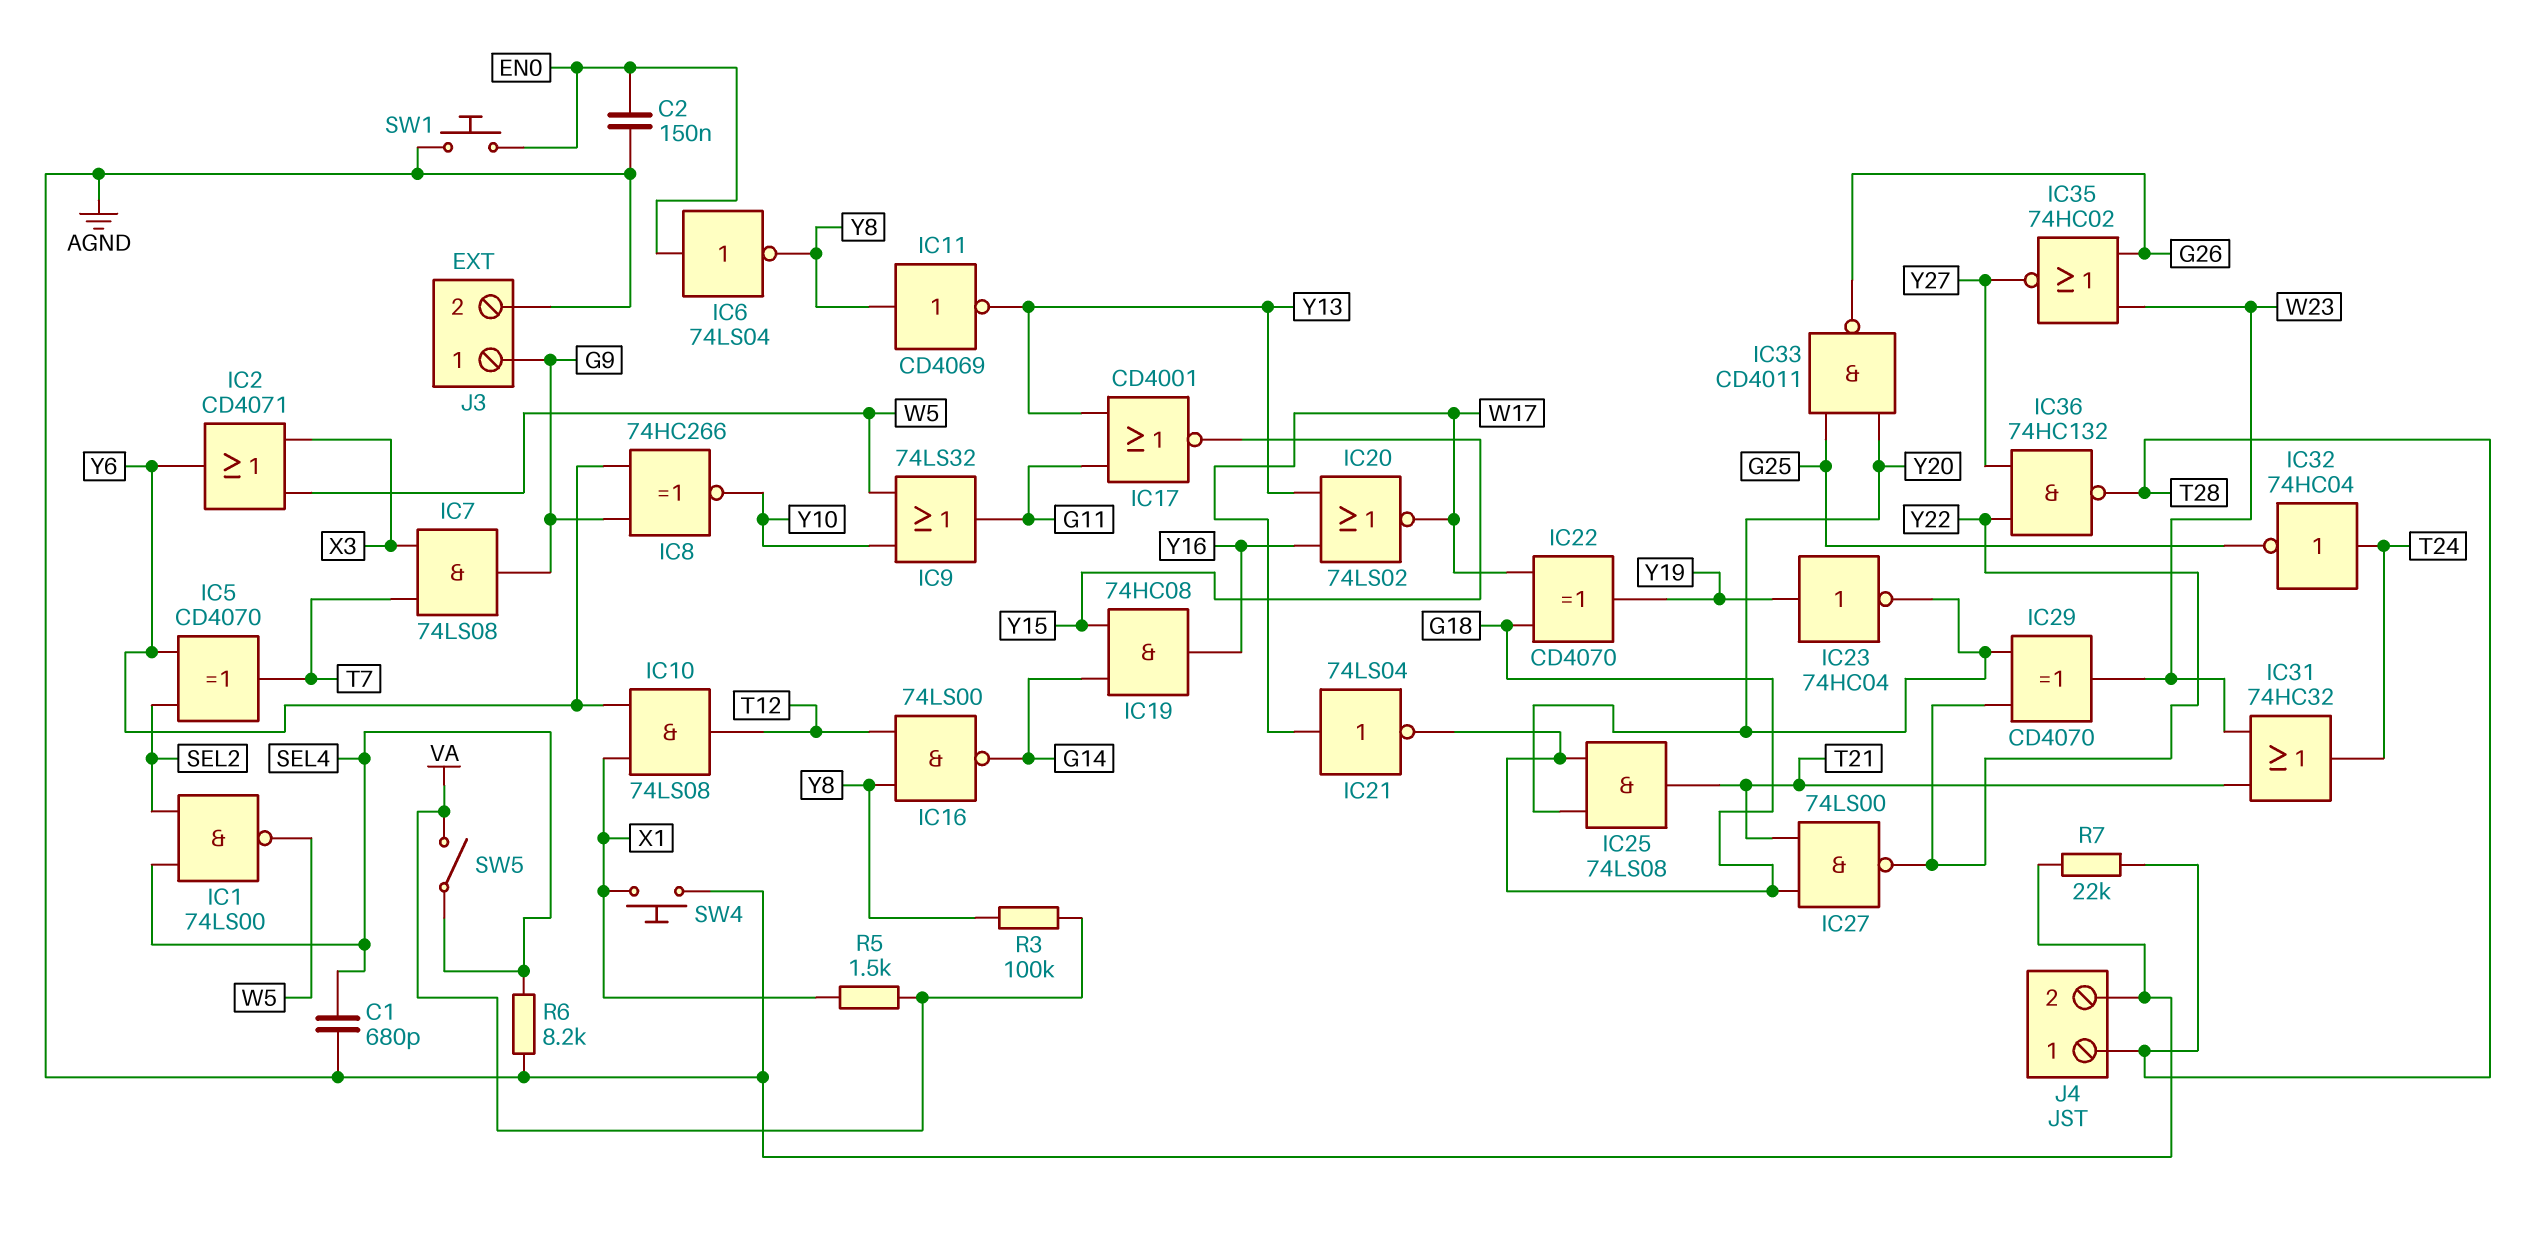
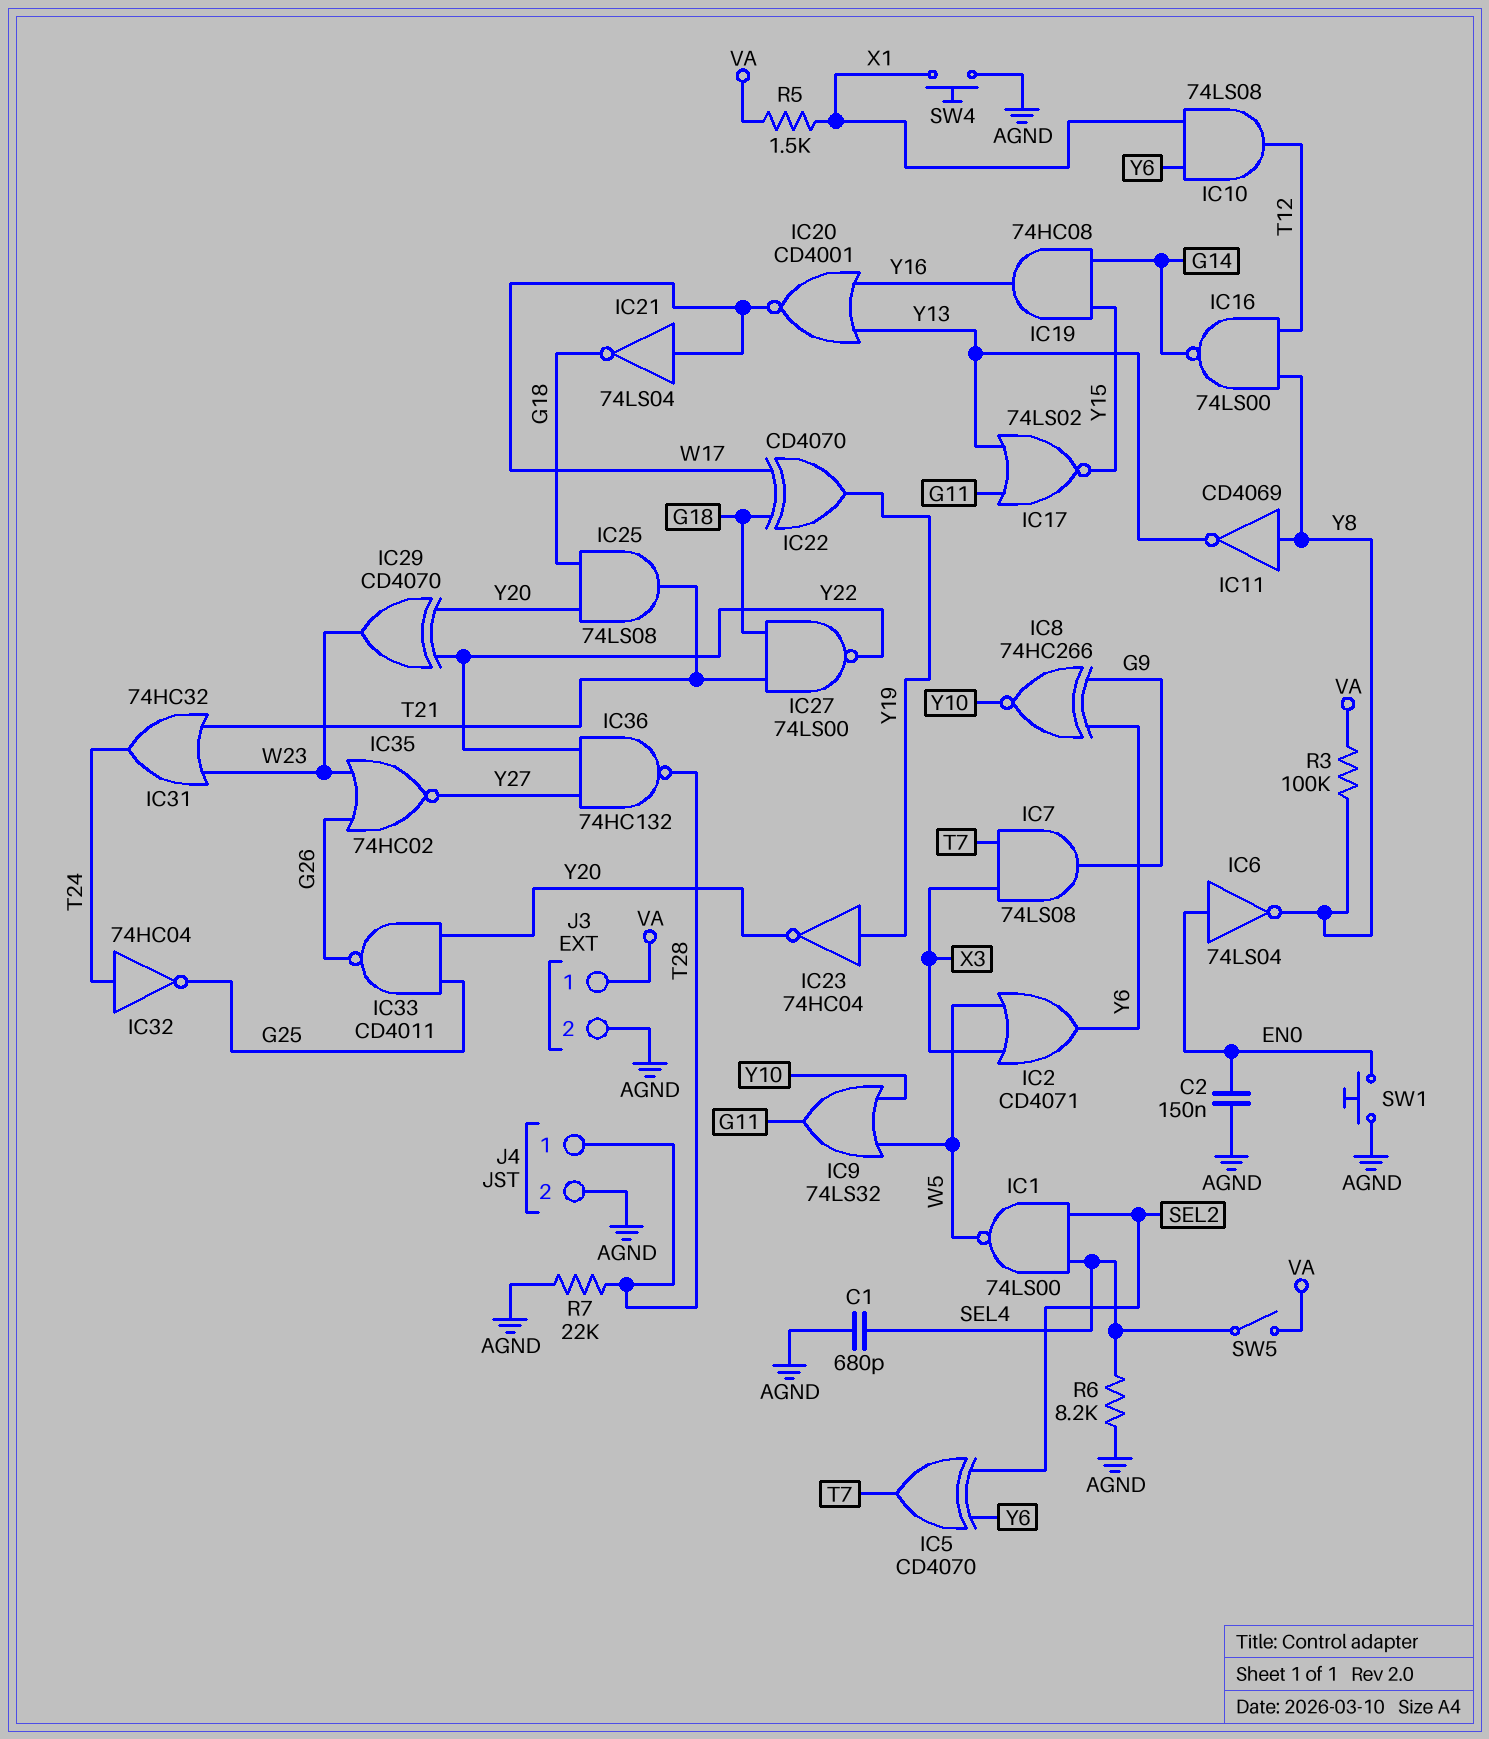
IC17: NOR CD4001 (in G11, in Y13, out Y15) -> NOR 74LS02 (in G11, in Y13, out Y15)
IC20: NOR 74LS02 (in Y13, in Y16, out W17) -> NOR CD4001 (in Y13, in Y16, out W17)
J3 pin 1: G9 -> VA

